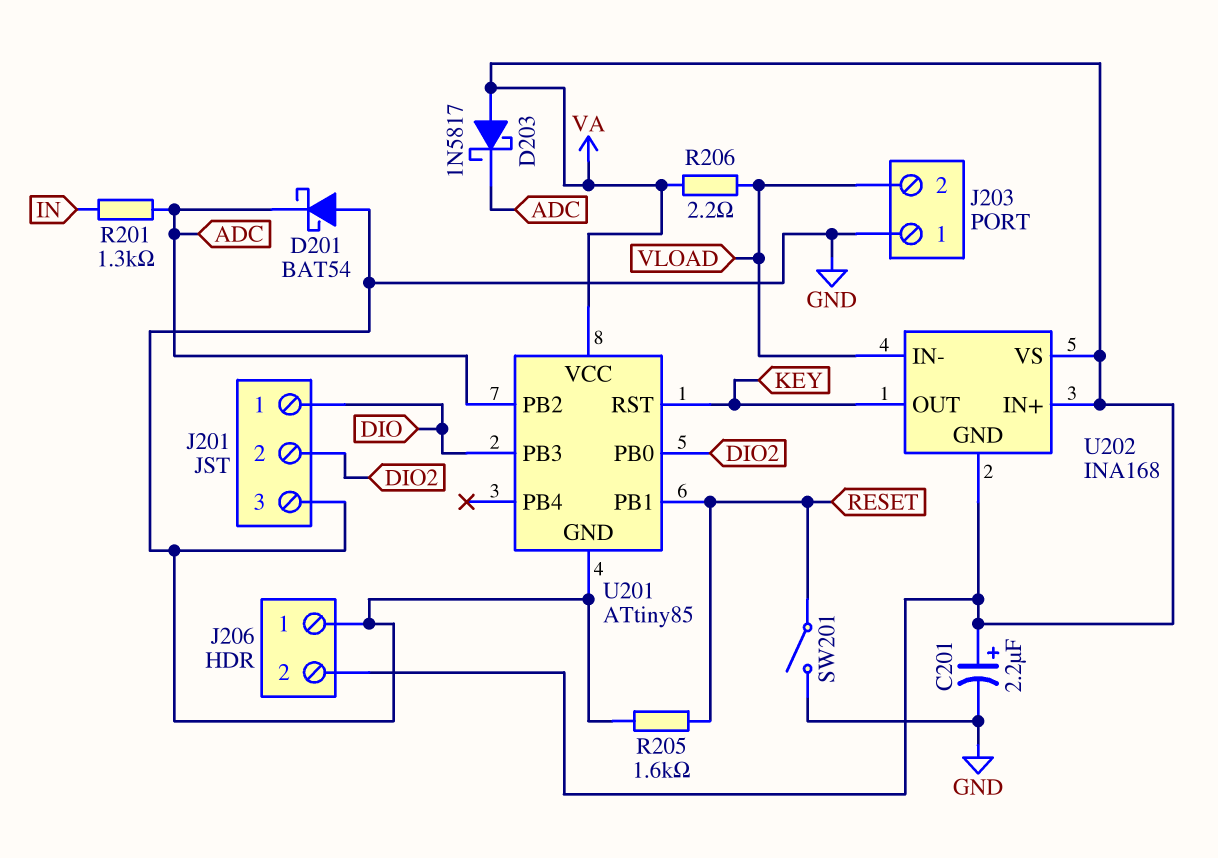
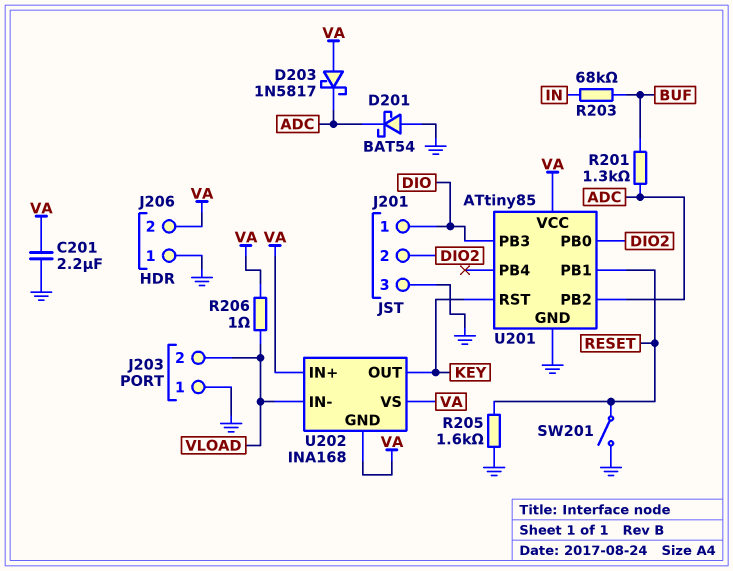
C201: 2.2uF (plus VA, minus GND) -> 2.2uF (GND, VA)
R201: 1.3k (ADC, IN) -> 1.3k (ADC, BUF)
R203: none -> 68k (BUF, IN)
R206: 2.2 (VA, VLOAD) -> 1 (VA, VLOAD)

